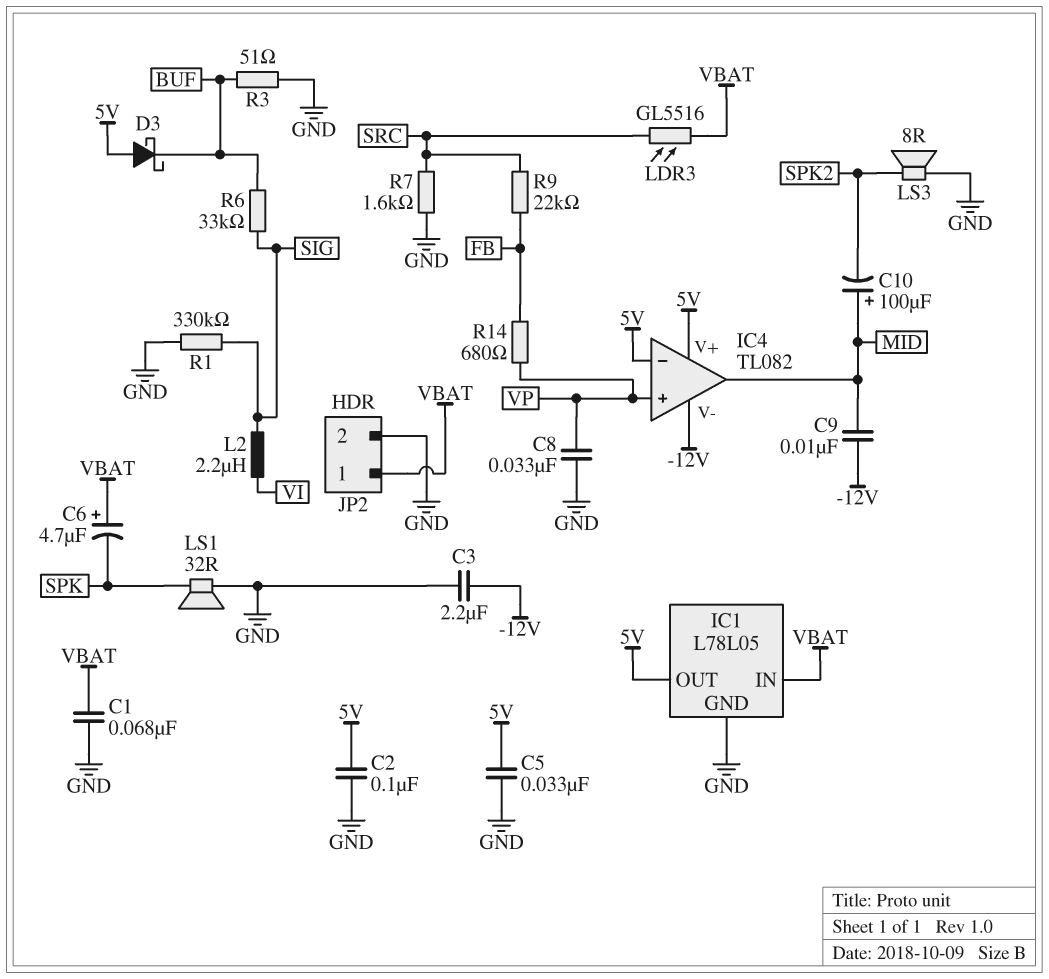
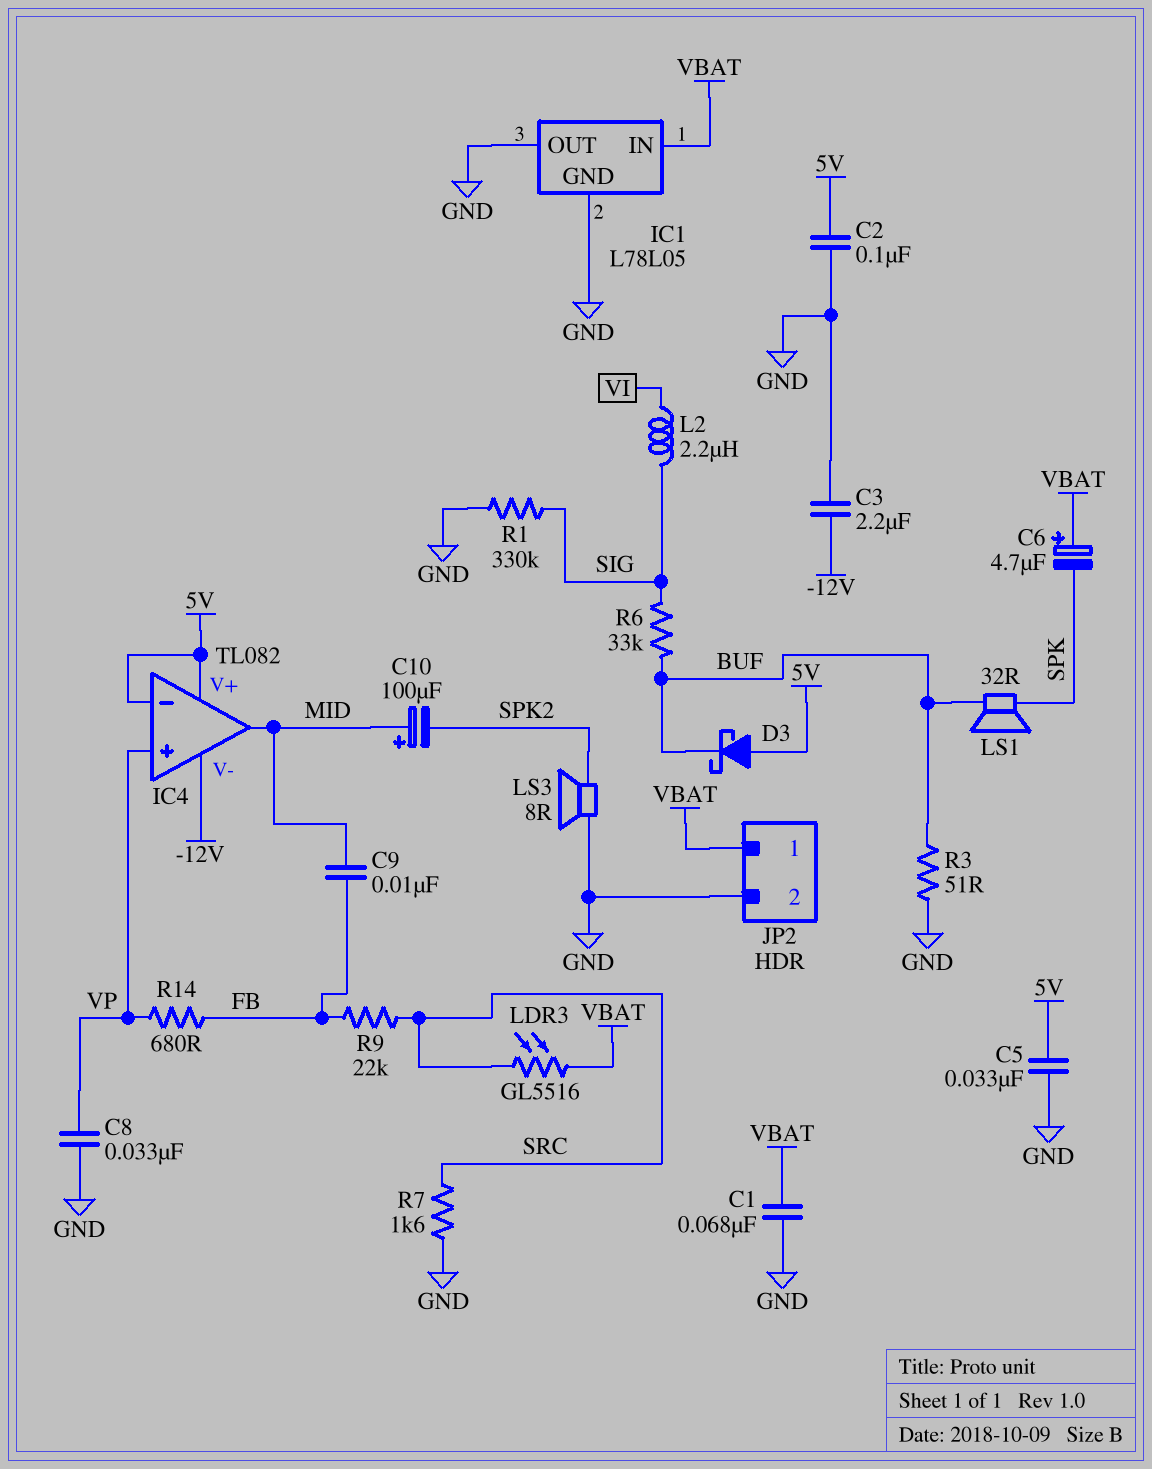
C9: 10nF (-12V, MID) -> 10nF (FB, MID)
IC1 pin OUT: 5V -> GND
LS1: speaker 32R (GND, SPK) -> speaker 32R (BUF, SPK)

